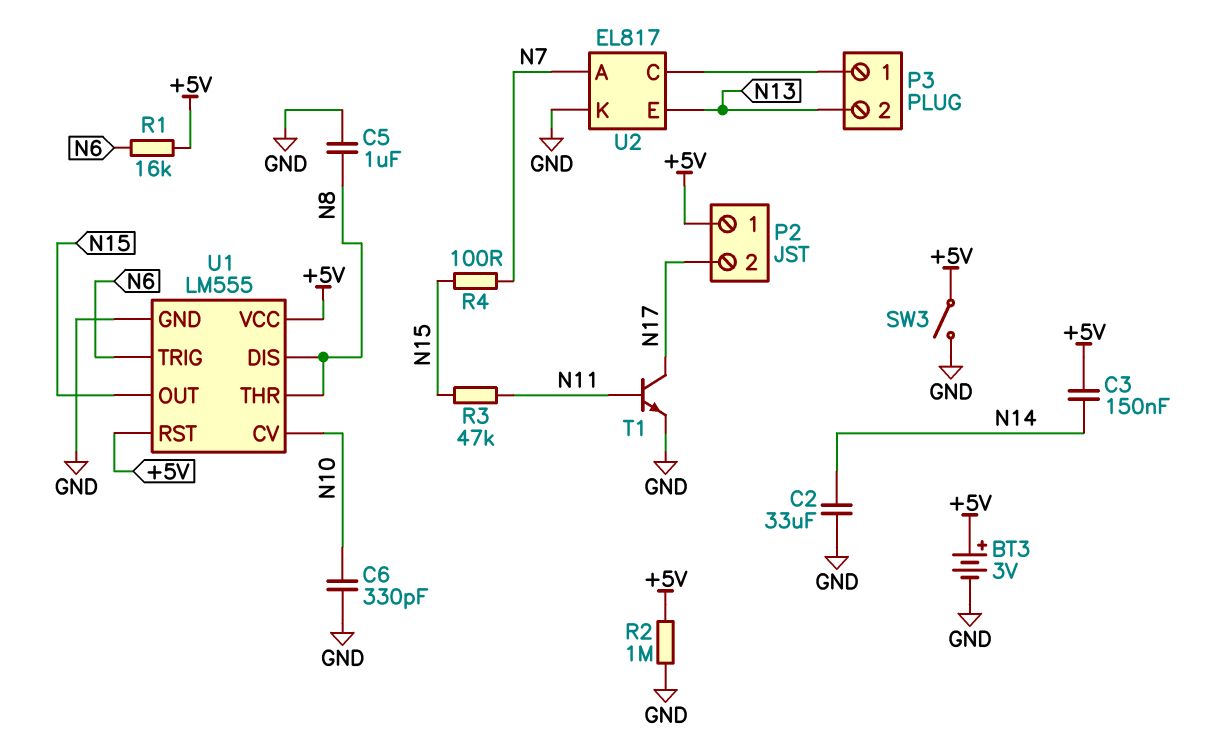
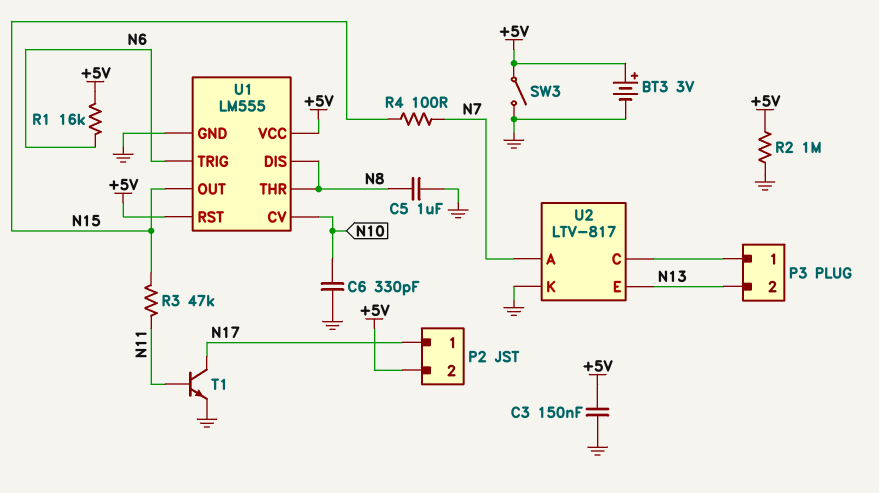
C2: 33uF (GND, N14) -> none
C3: 150nF (+5V, N14) -> 150nF (+5V, GND)
P2 pin 1: +5V -> N17
P2 pin 2: N17 -> +5V
U2: EL817 -> LTV-817

